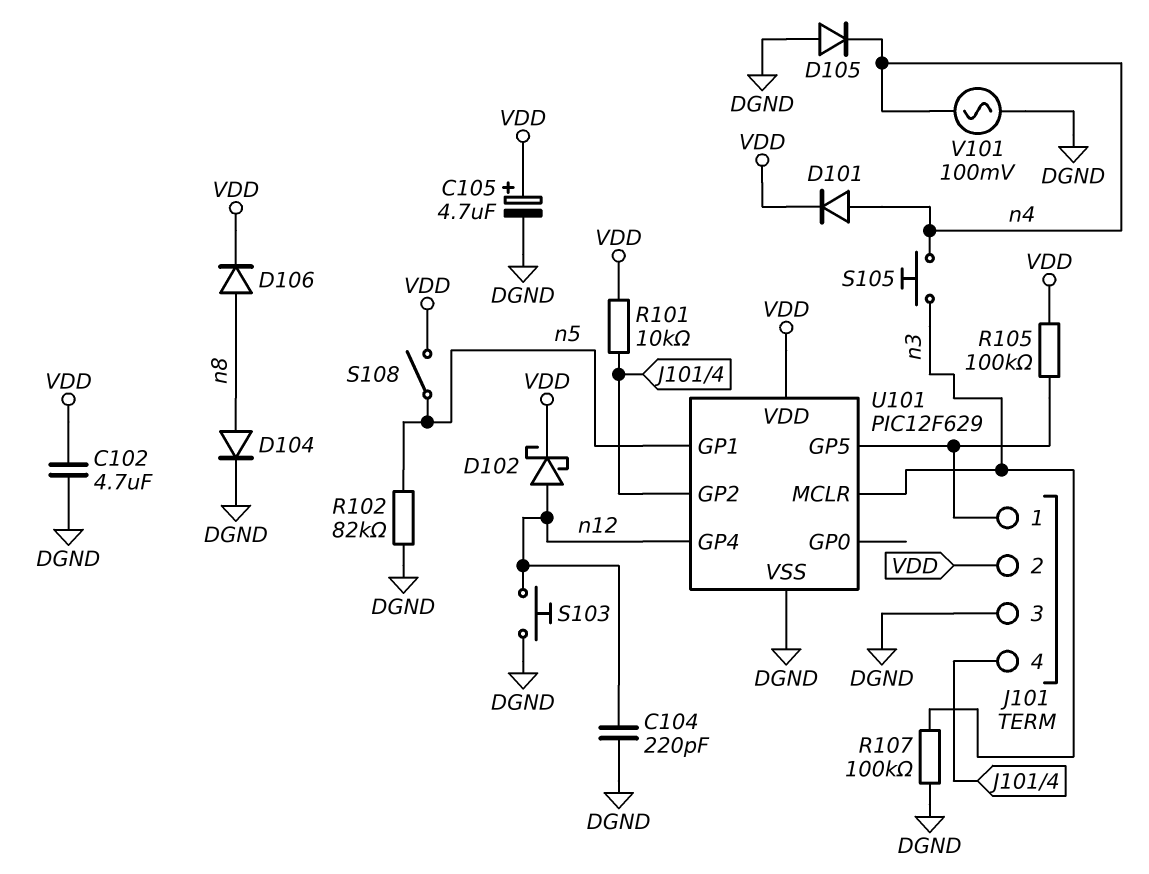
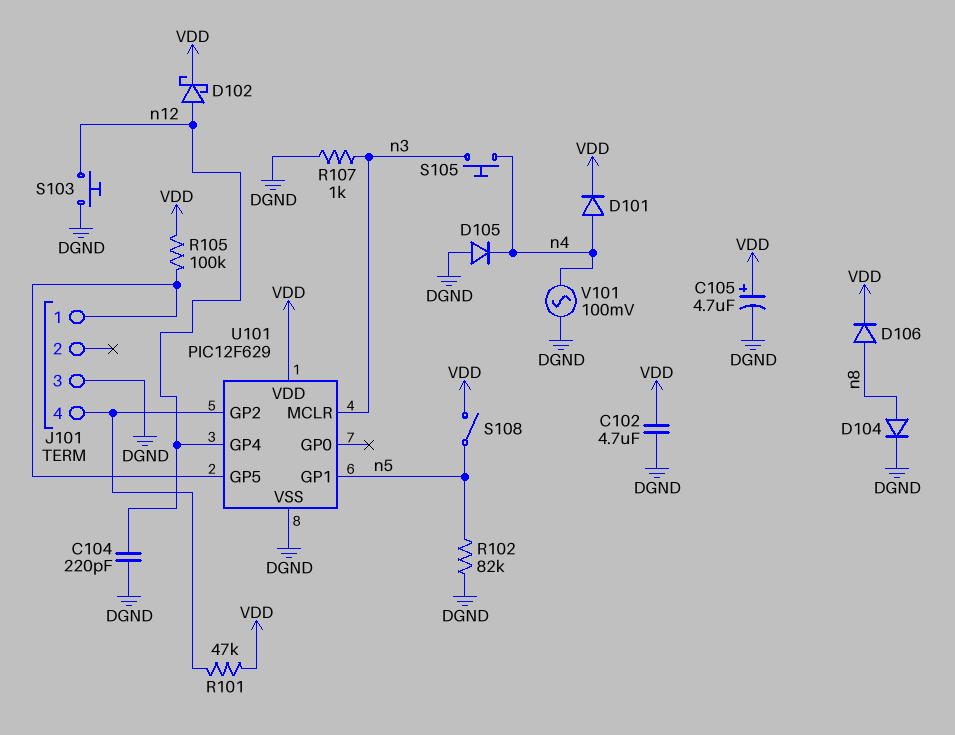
J101 pin 2: VDD -> none
R101: 10k (J101/4, VDD) -> 47k (J101/4, VDD)
R107: 100k (DGND, n3) -> 1k (DGND, n3)

